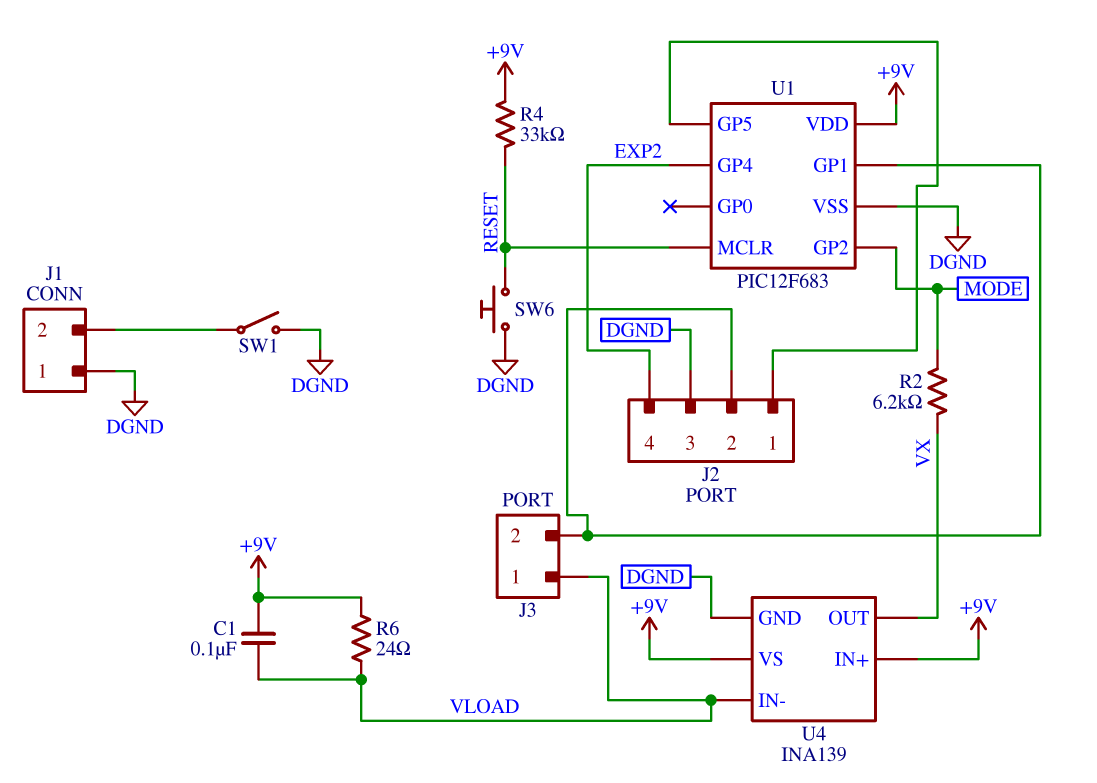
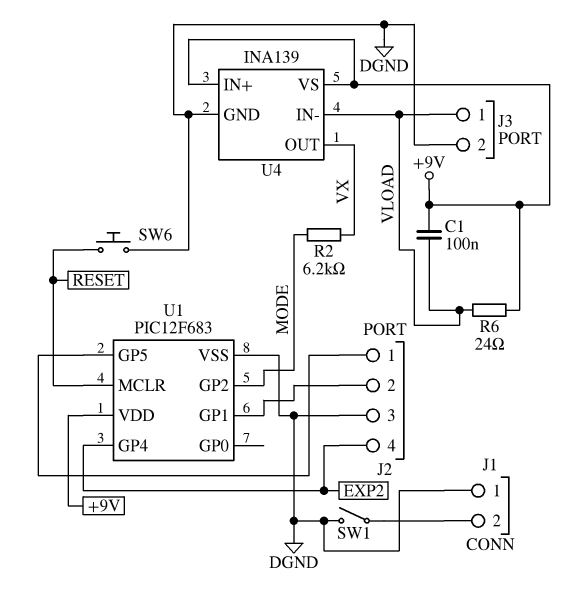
J3 pin 2: J2/2 -> DGND
R4: 33k (+9V, RESET) -> none

